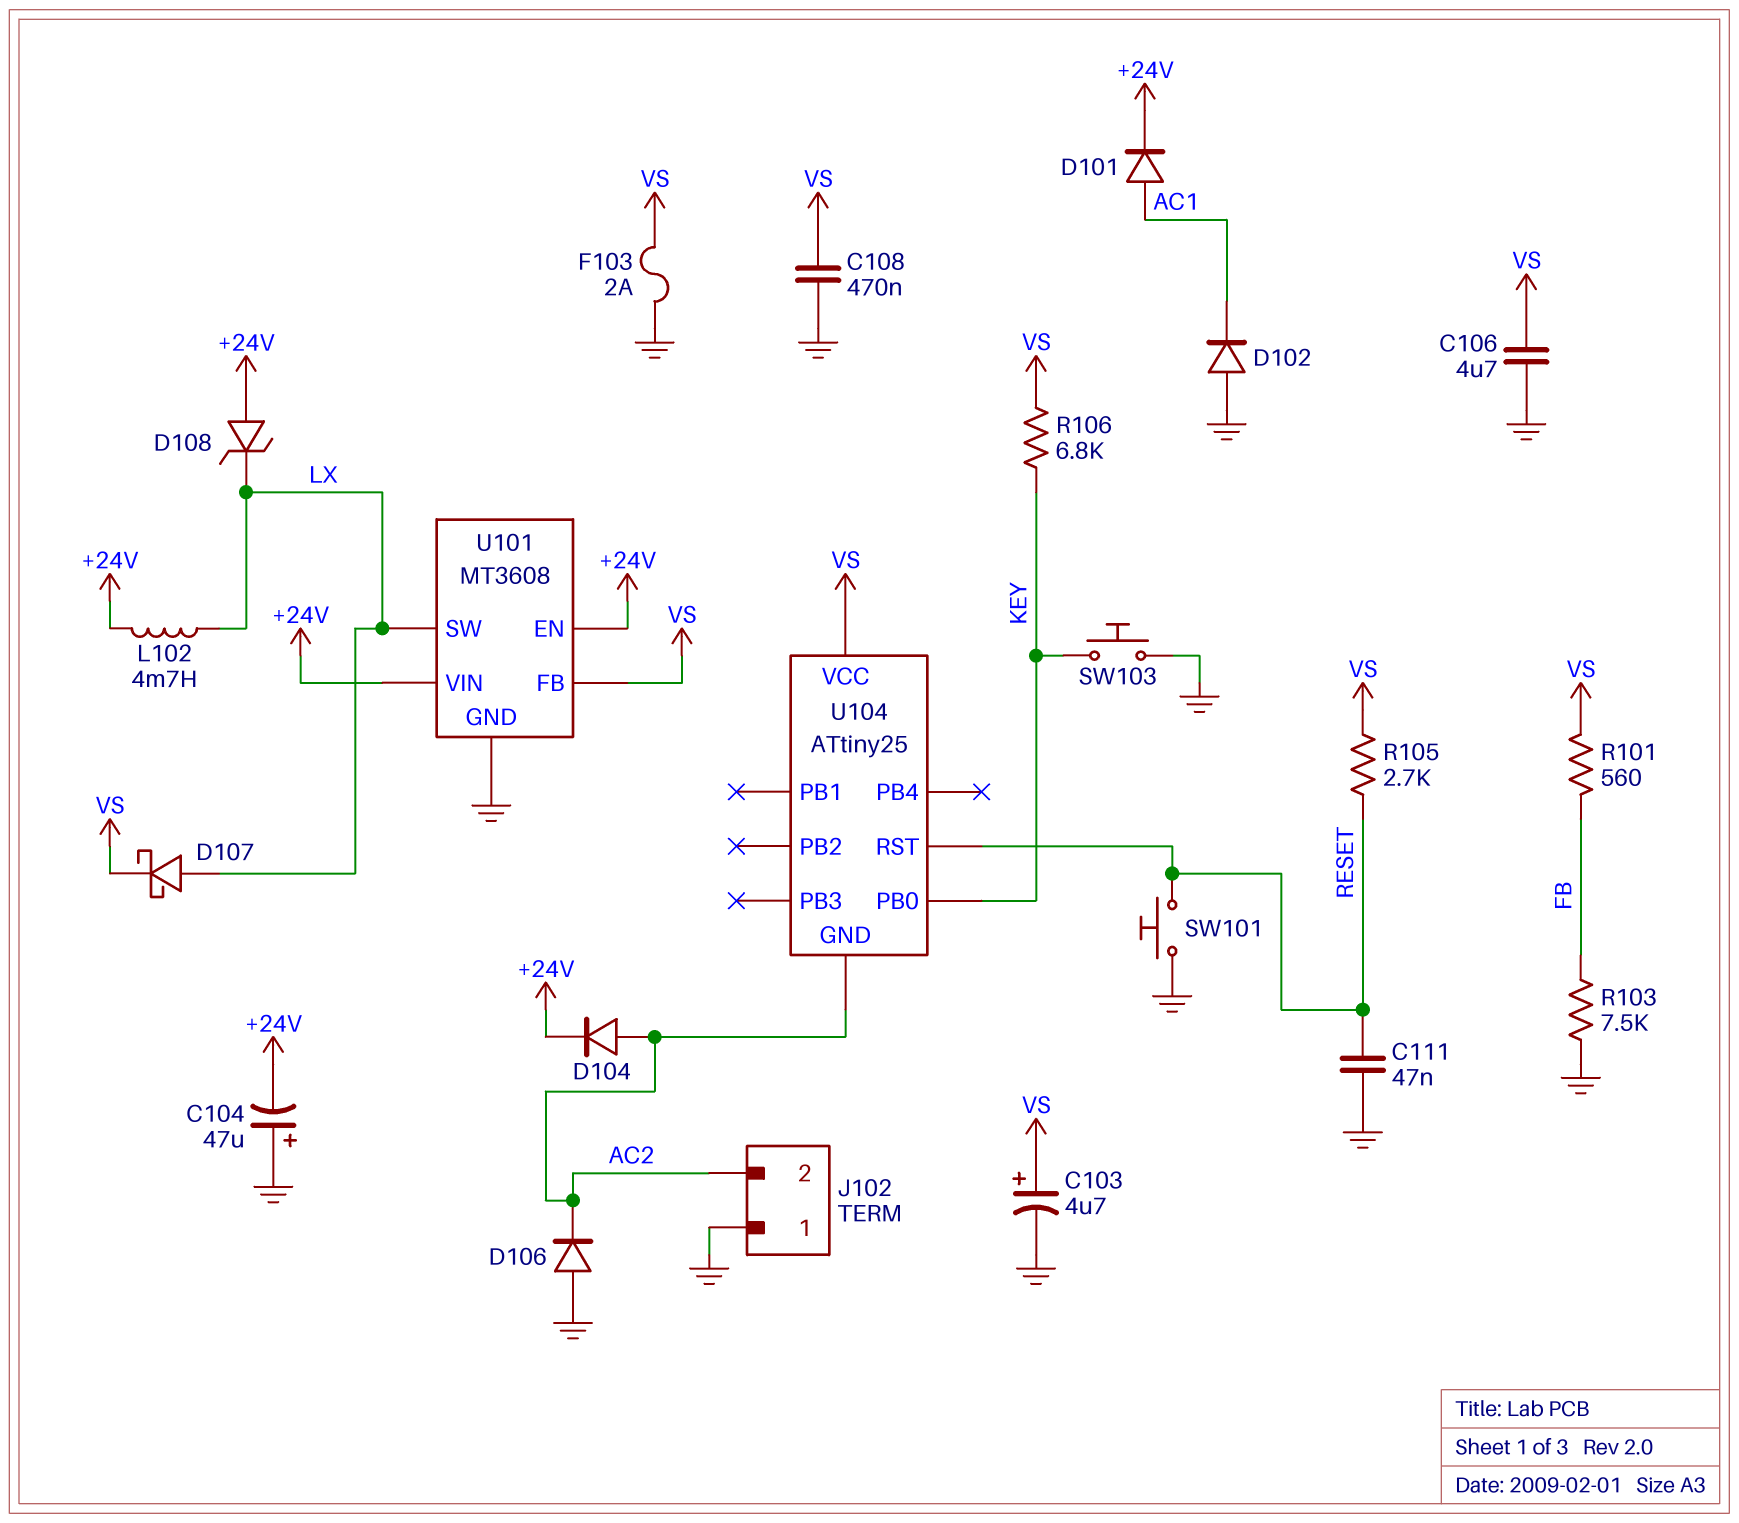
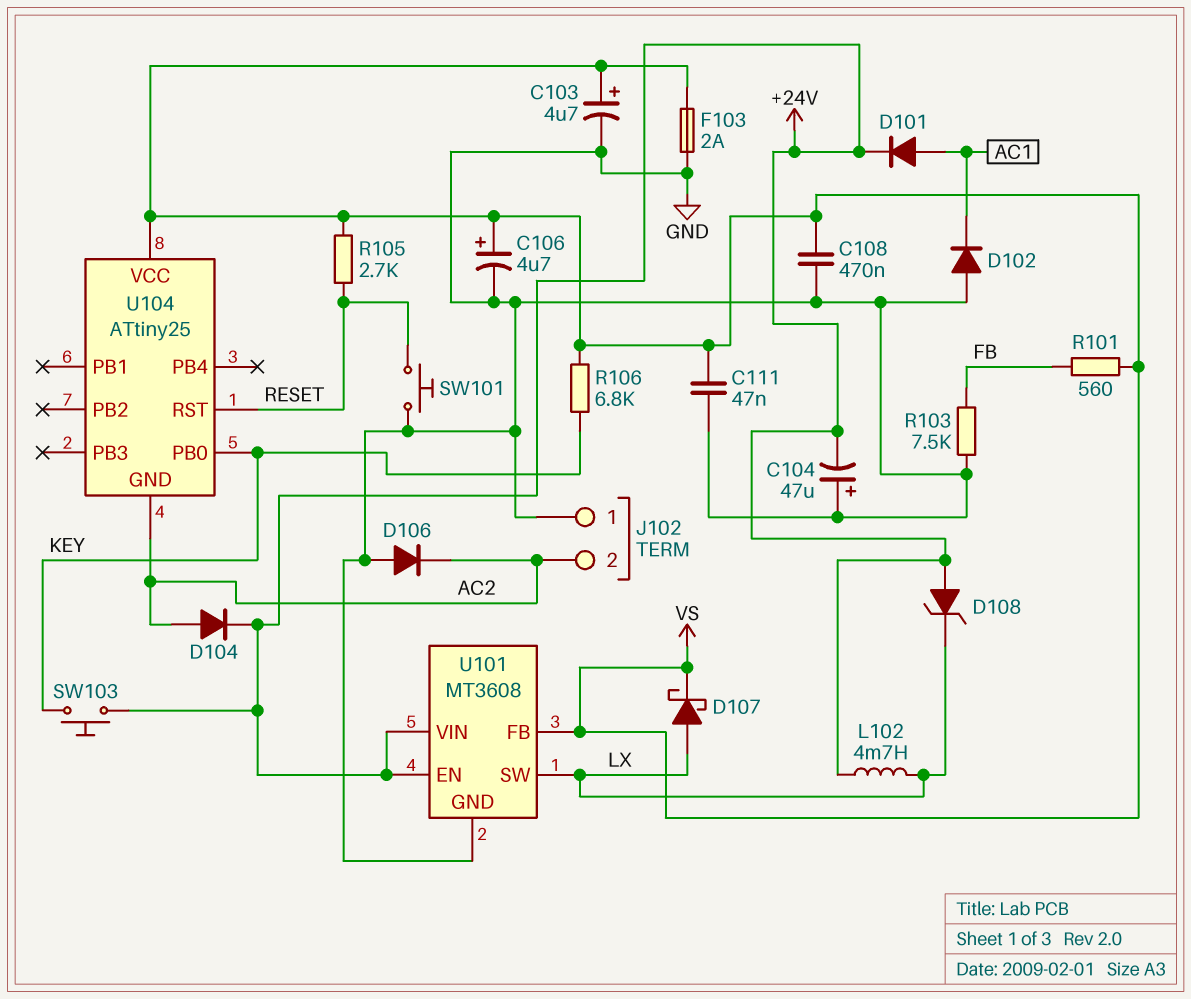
C106: 4.7uF (GND, VS) -> 4.7uF (plus VS, minus GND)
C111: 47nF (GND, RESET) -> 47nF (GND, VS)
SW103: button (GND, KEY) -> button (+24V, KEY)

